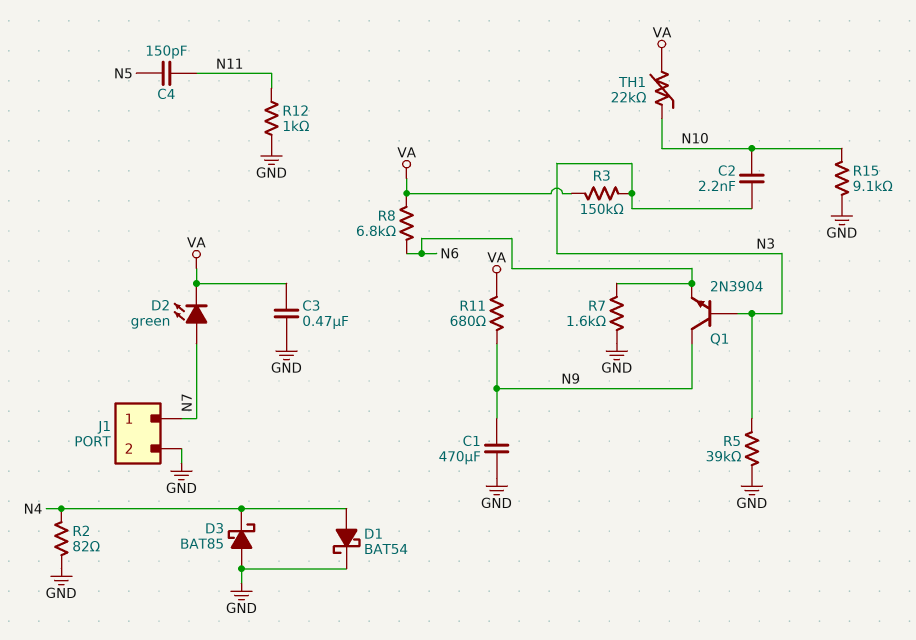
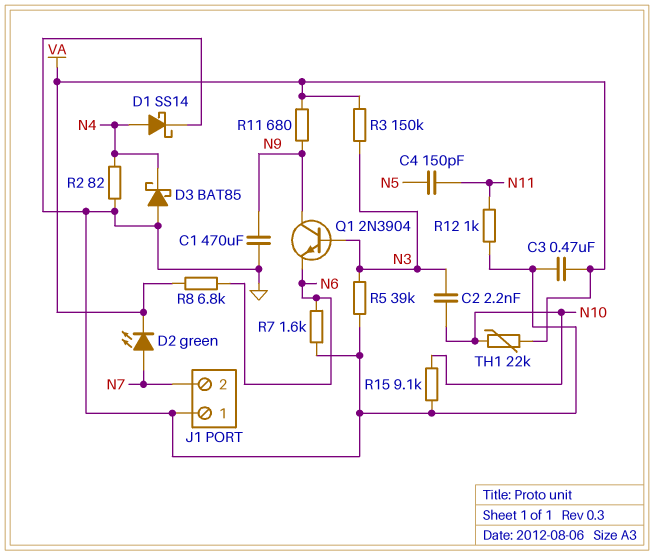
D1: schottky BAT54 (A N4, K GND) -> schottky SS14 (A N4, K GND)
J1 pin 1: N7 -> GND
J1 pin 2: GND -> N7

